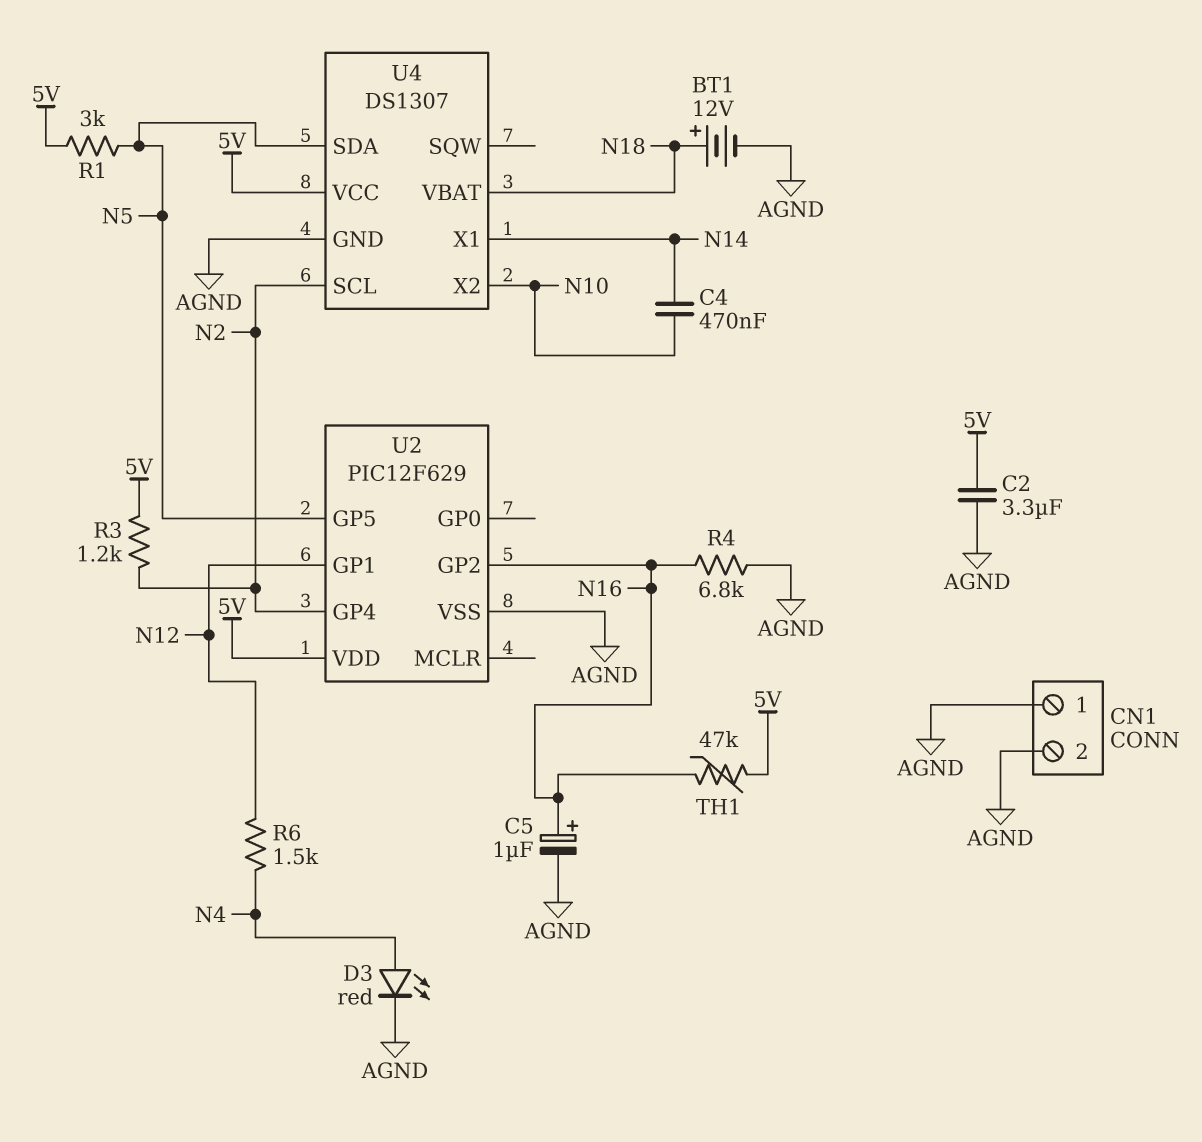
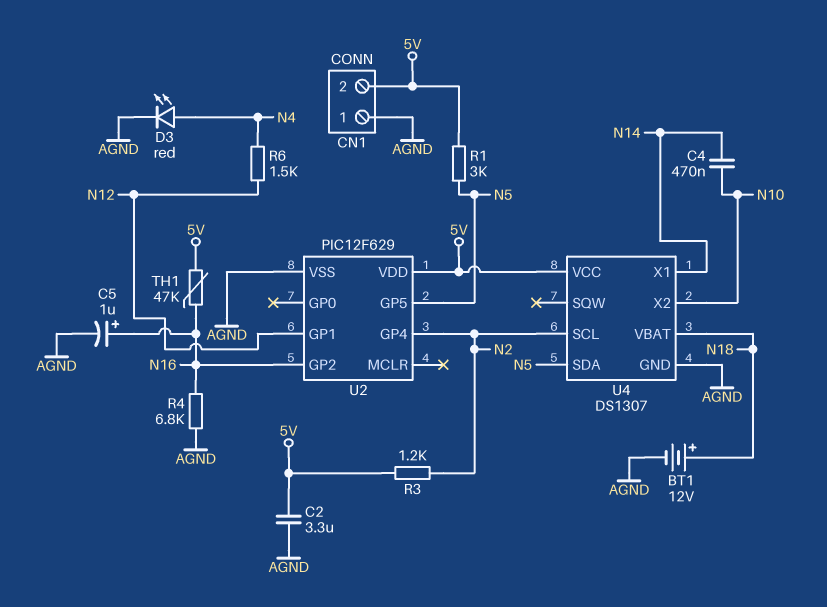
CN1 pin 2: AGND -> 5V

